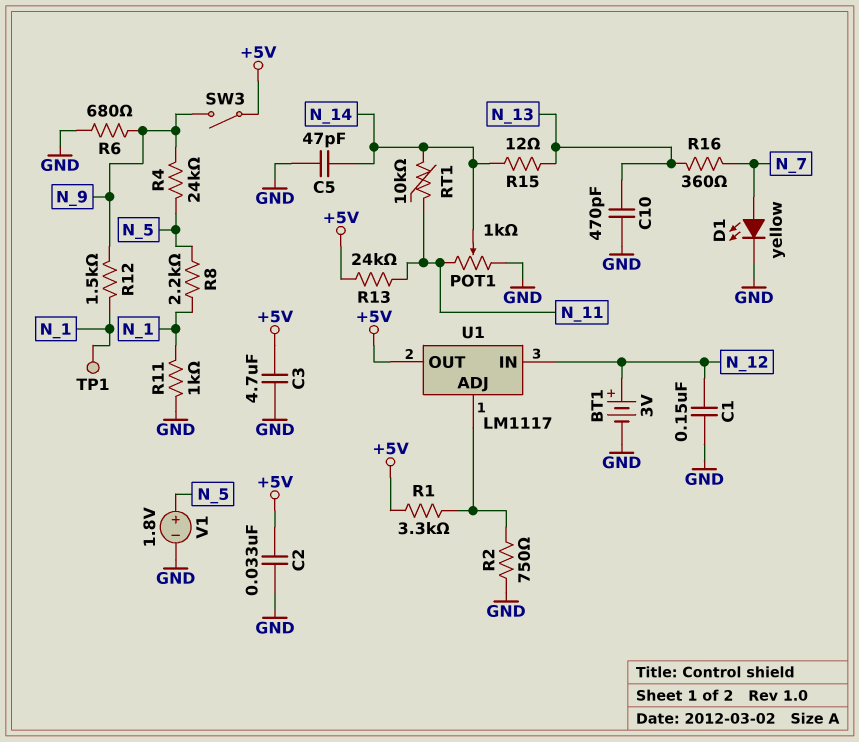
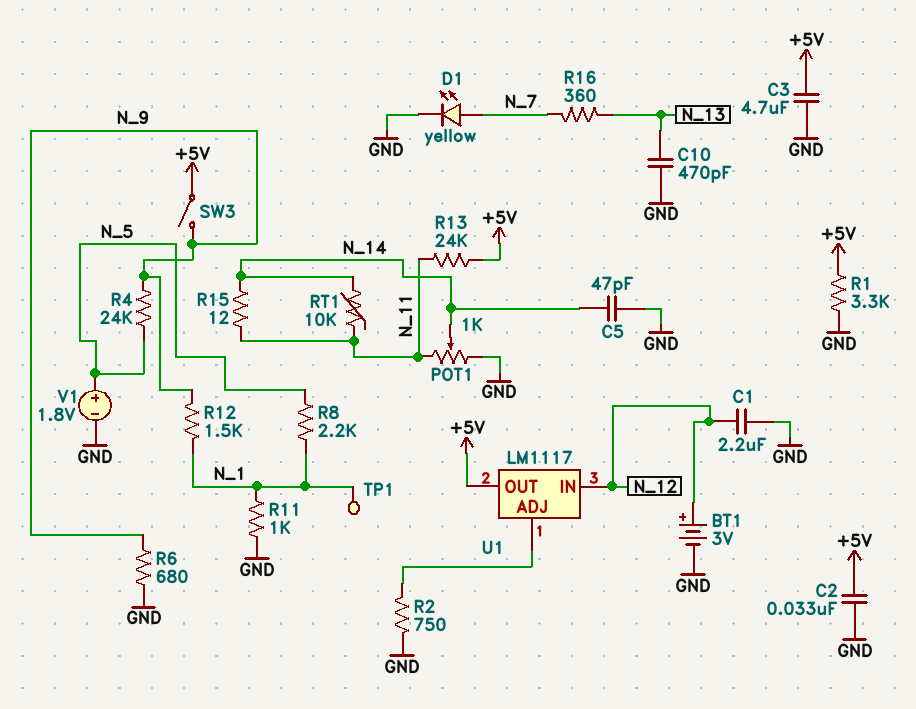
C1: 150nF (GND, N_12) -> 2.2uF (GND, N_12)
R1: 3.3k (+5V, U1/ADJ) -> 3.3k (+5V, GND)
R15: 12 (N_13, N_14) -> 12 (N_11, N_14)

